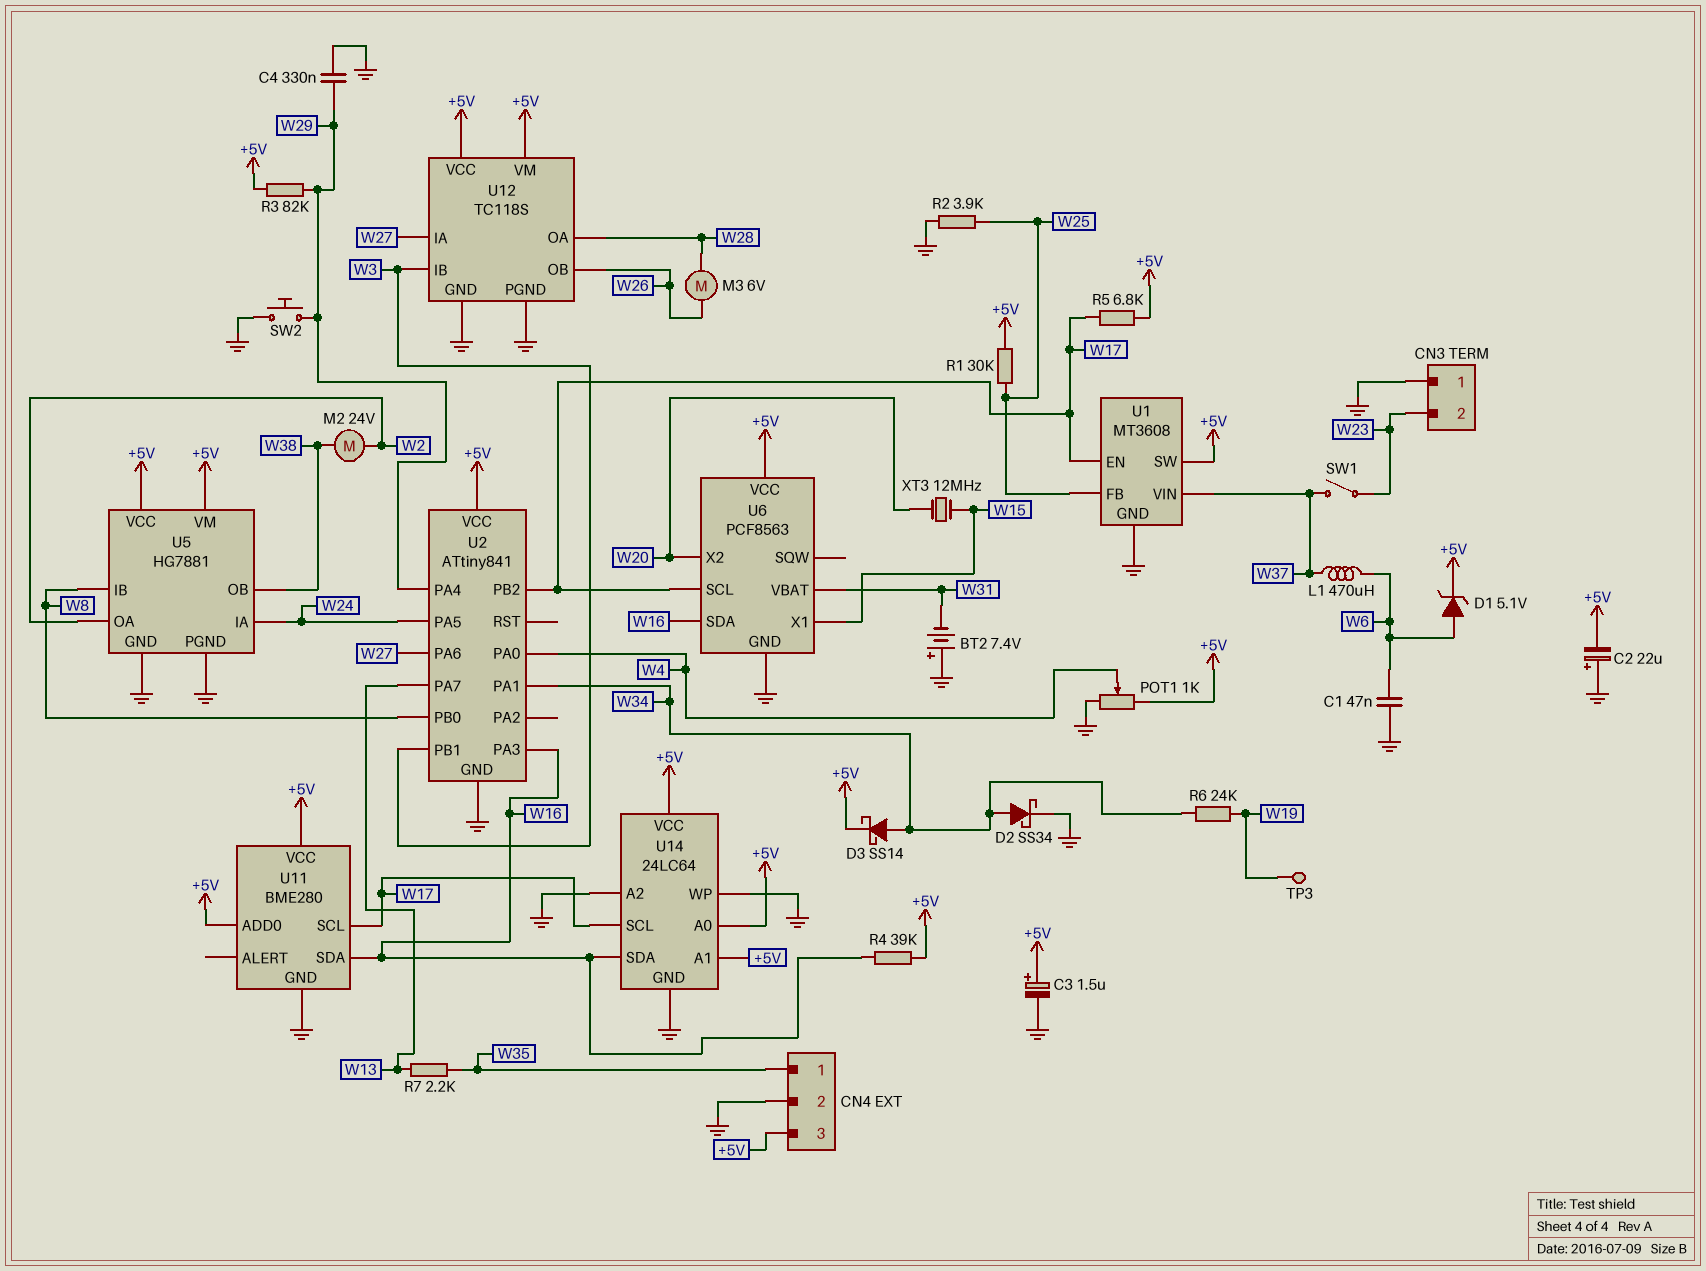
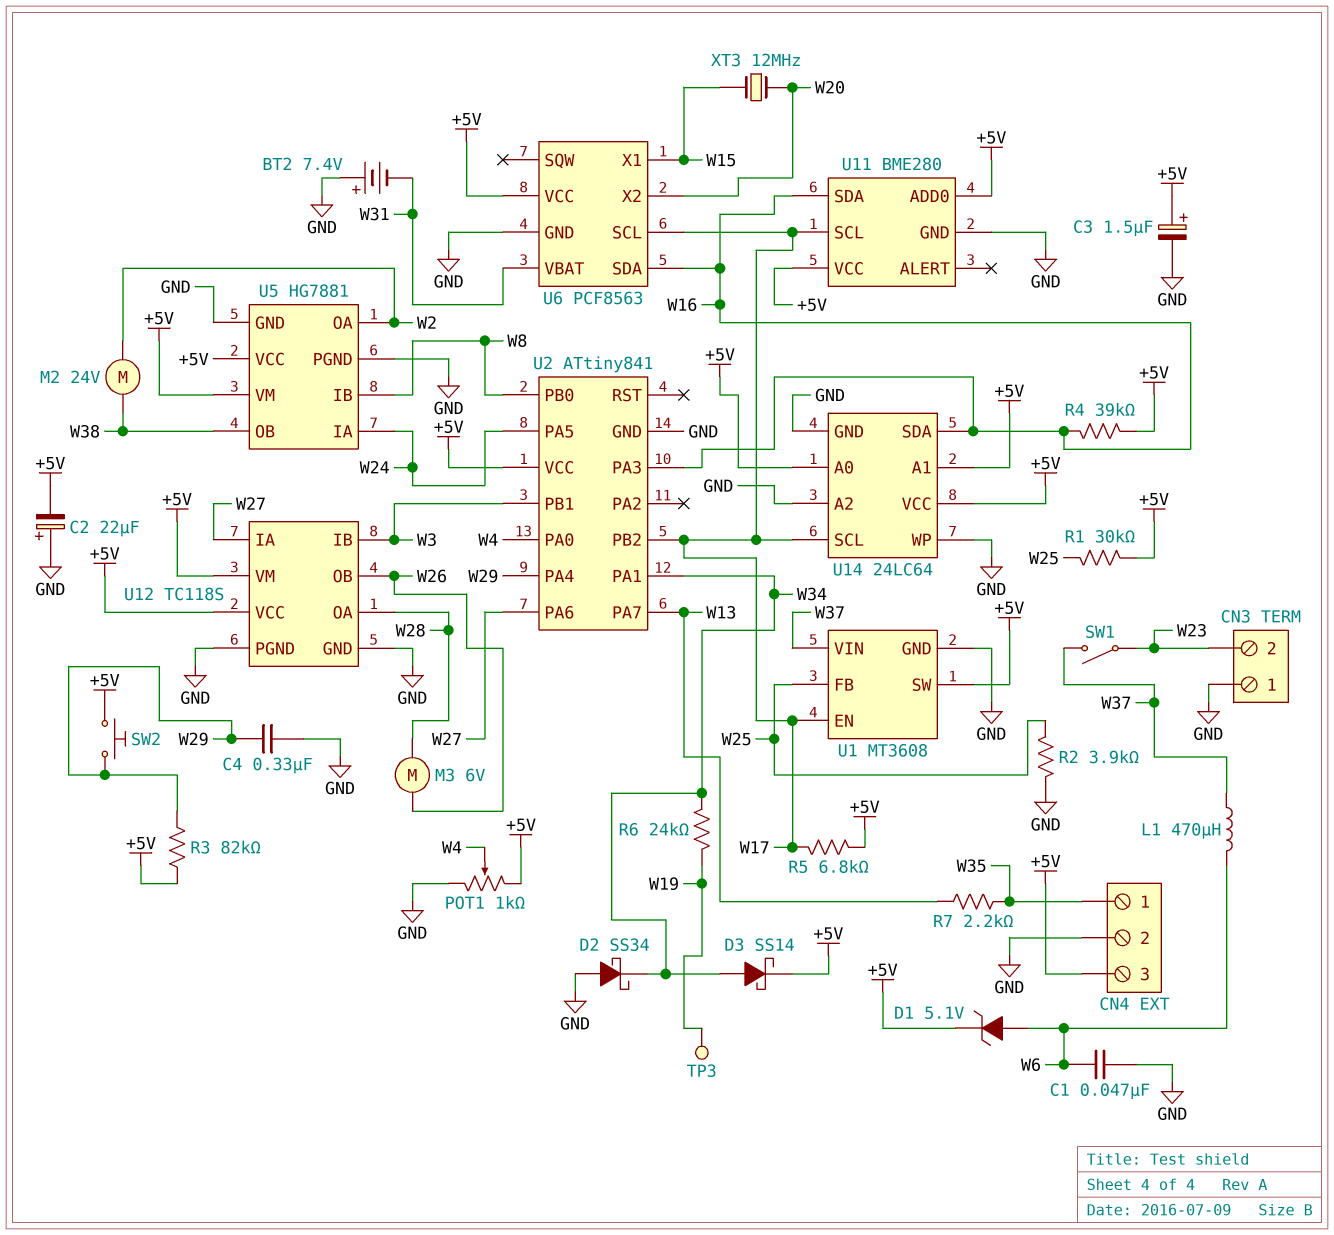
D2: schottky SS34 (A W34, K GND) -> schottky SS34 (A GND, K W34)
SW2: button (GND, W29) -> button (+5V, W29)

